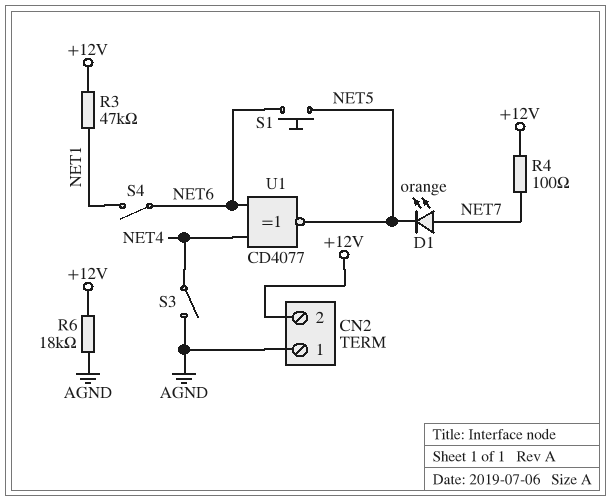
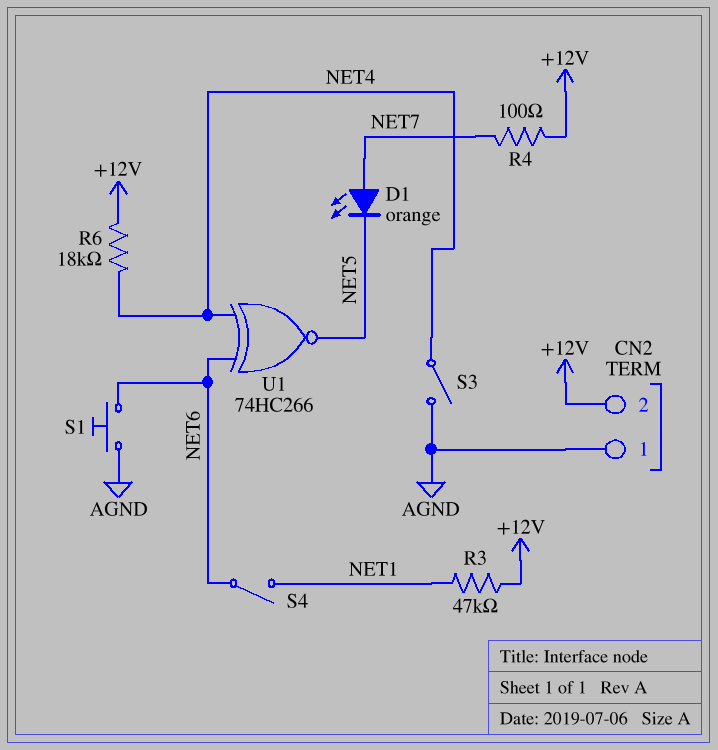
R6: 18k (+12V, AGND) -> 18k (+12V, NET4)
S1: button (NET5, NET6) -> button (AGND, NET6)
U1: XNOR CD4077 (in NET4, in NET6, out NET5) -> XNOR 74HC266 (in NET4, in NET6, out NET5)

